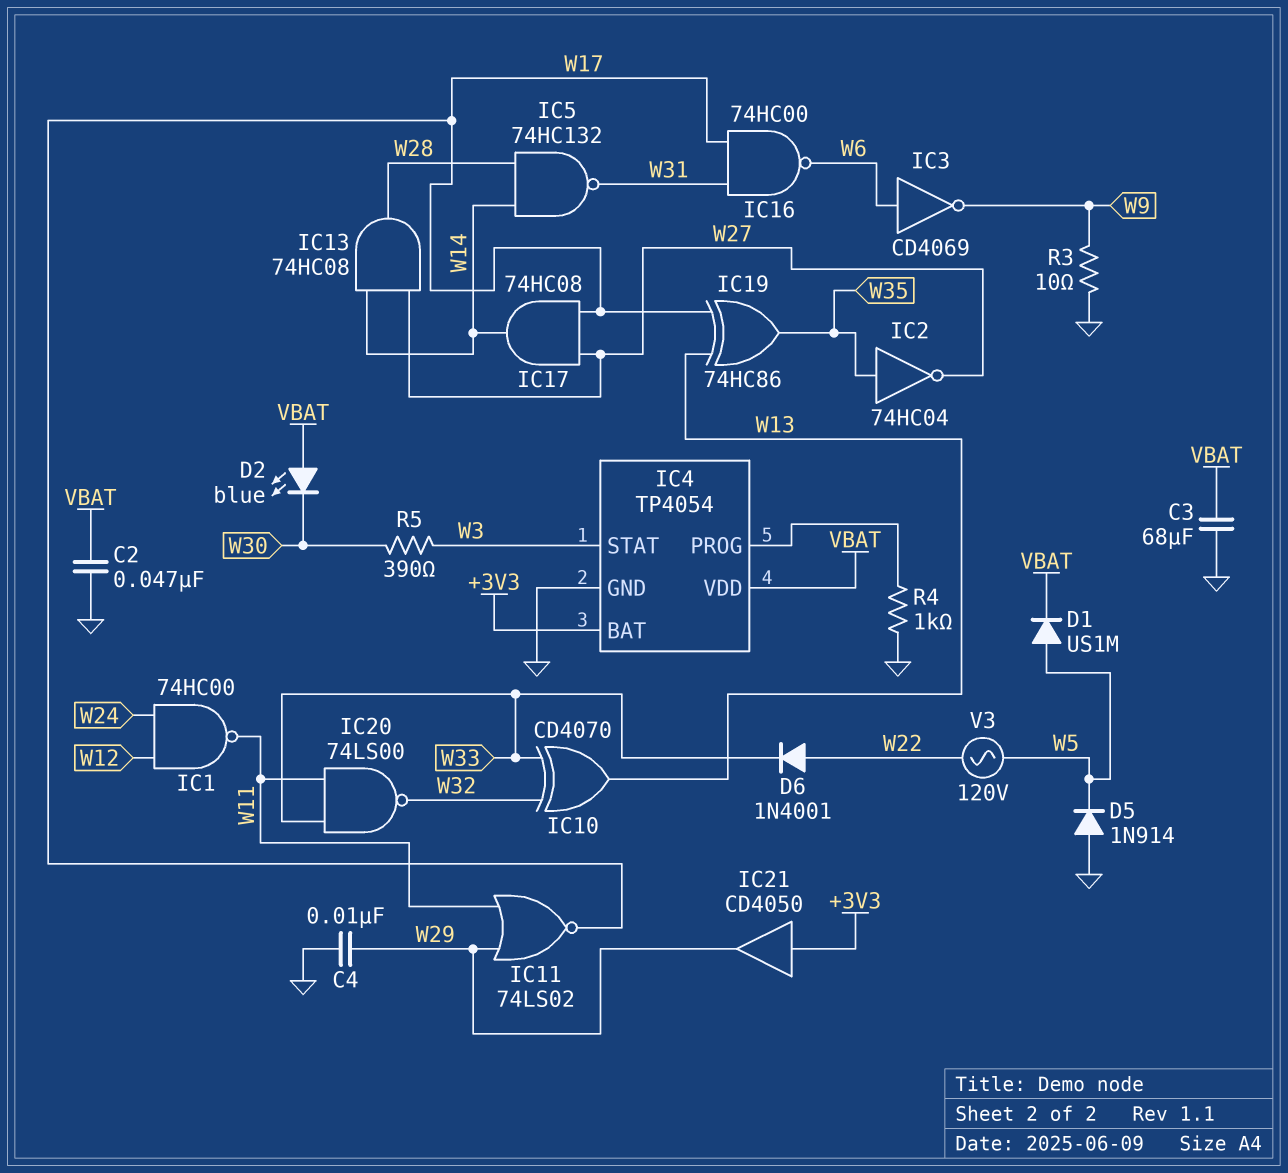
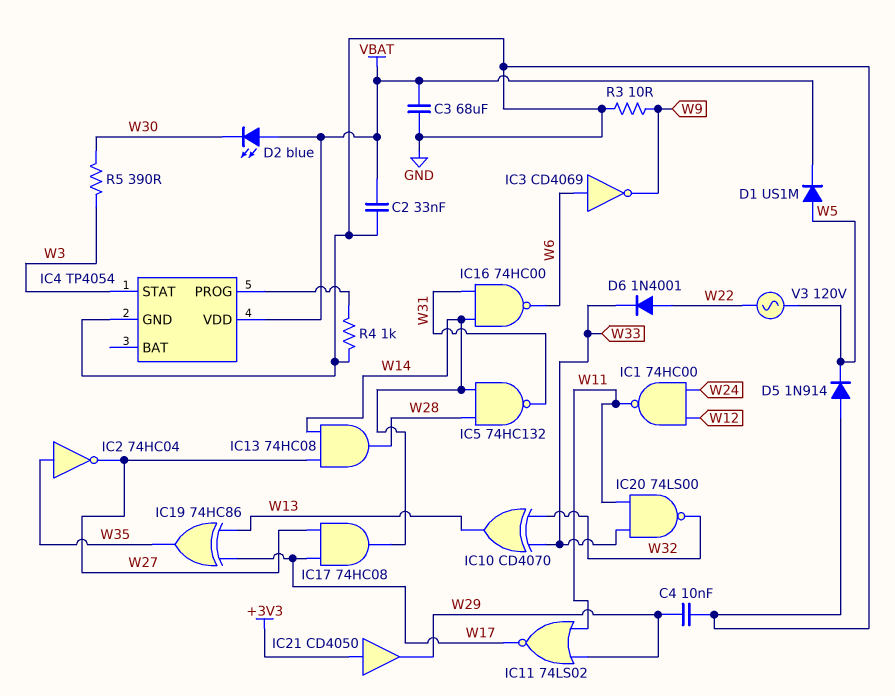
C2: 47nF (GND, VBAT) -> 33nF (GND, VBAT)
IC4 pin BAT: +3V3 -> none
IC16: NAND 74HC00 (in W17, in W31, out W6) -> NAND 74HC00 (in W14, in W31, out W6)

